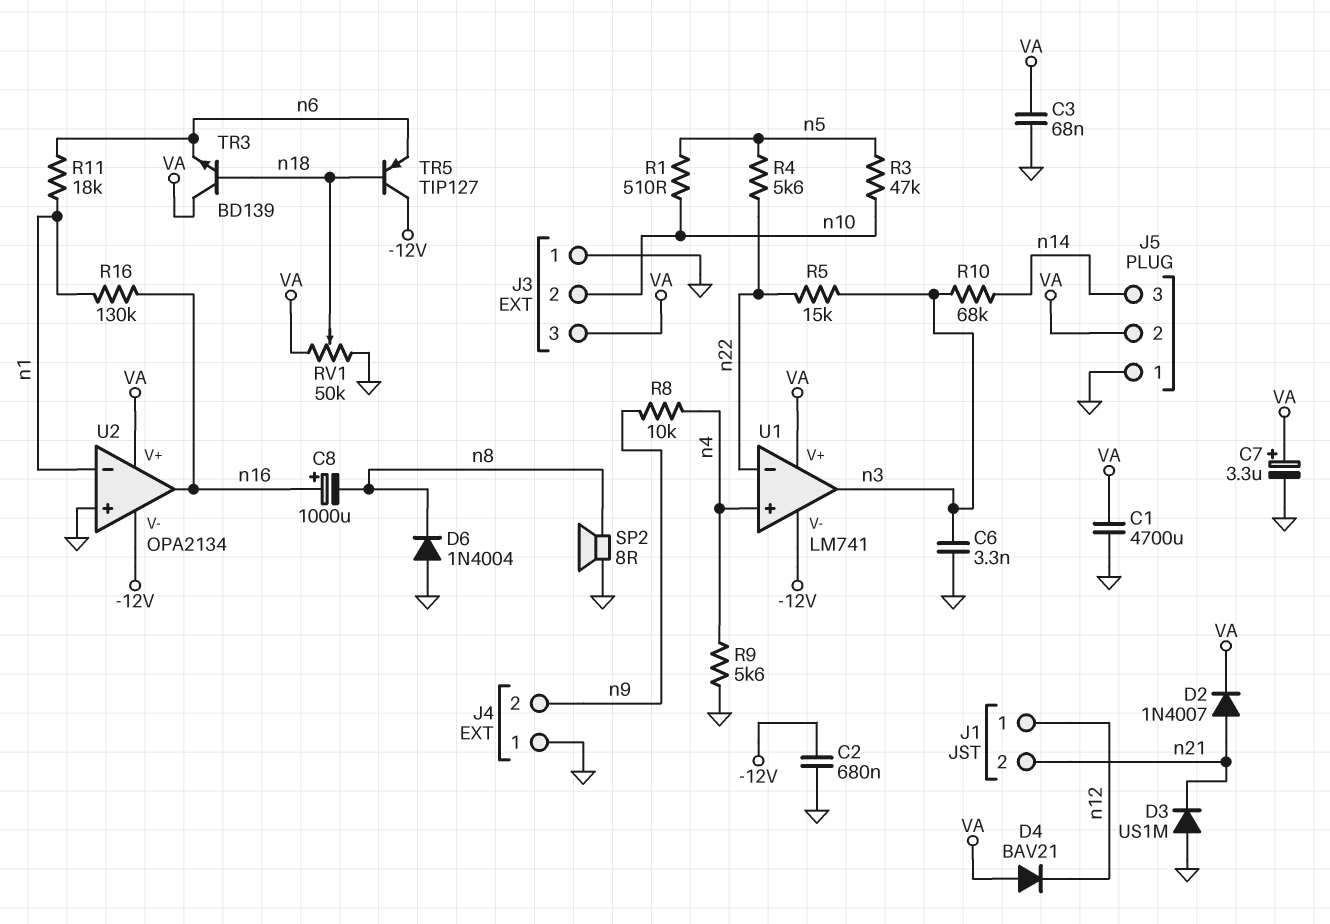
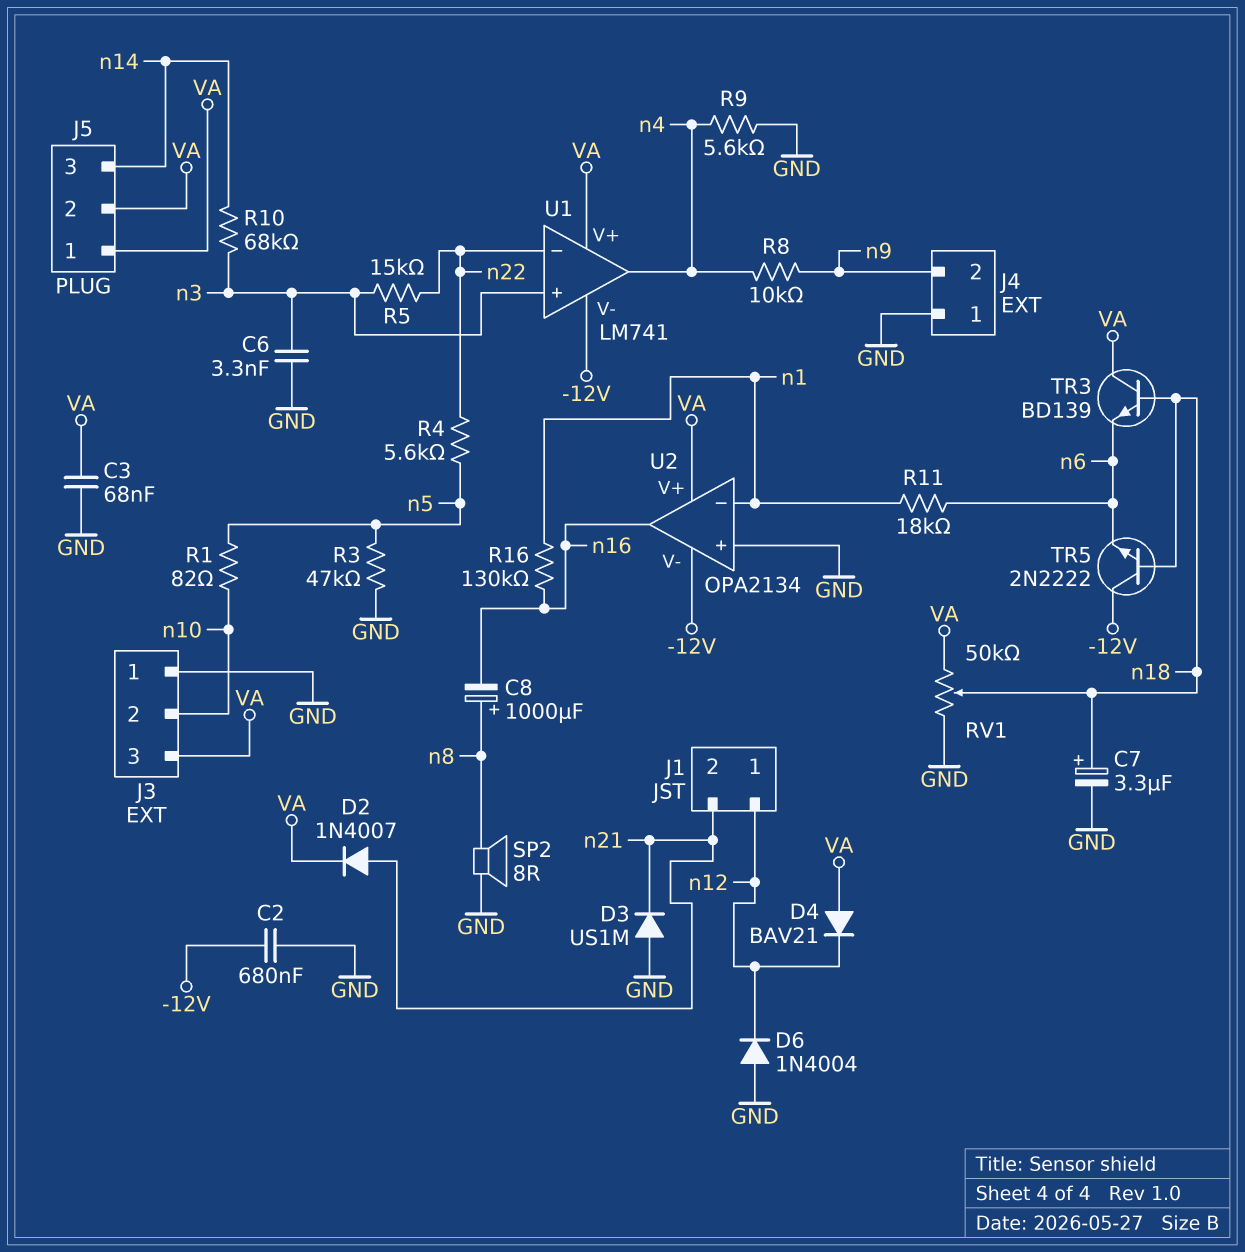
C1: 4700uF (GND, VA) -> none
C7: 3.3uF (plus VA, minus GND) -> 3.3uF (plus n18, minus GND)
C8: 1000uF (plus n16, minus n8) -> 1000uF (plus n8, minus n16)
D6: diode 1N4004 (A GND, K n8) -> diode 1N4004 (A GND, K n12)
J5 pin 1: GND -> VA
R1: 510 (n5, n10) -> 82 (n5, n10)
R3: 47k (n5, n10) -> 47k (GND, n5)
TR5: PNP TIP127 (B n18, C -12V, E n6) -> NPN 2N2222 (B n18, C -12V, E n6)
U1 pin in+: n4 -> n3
U1 pin out: n3 -> n4

